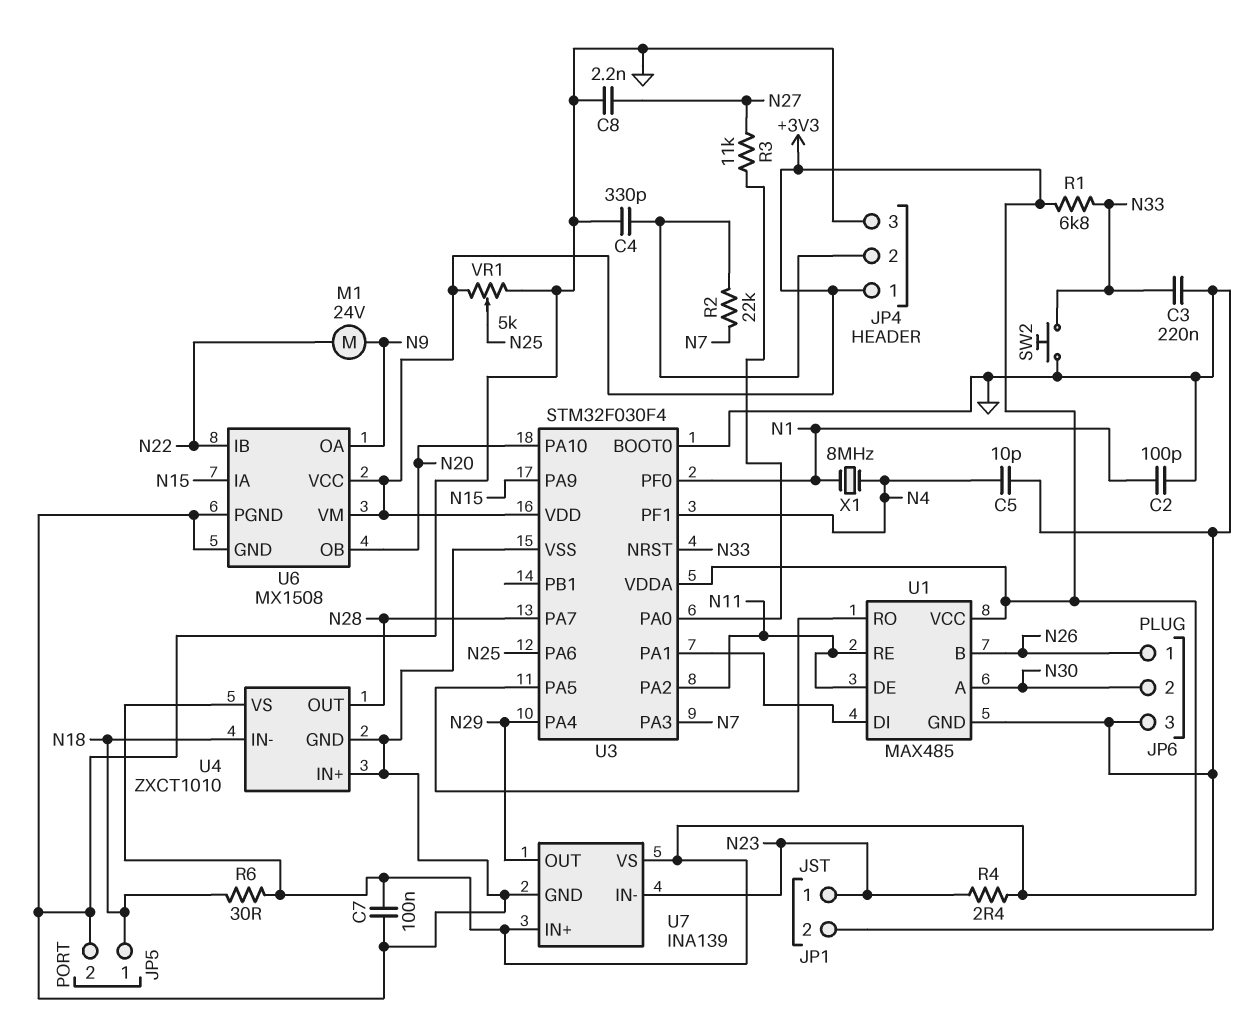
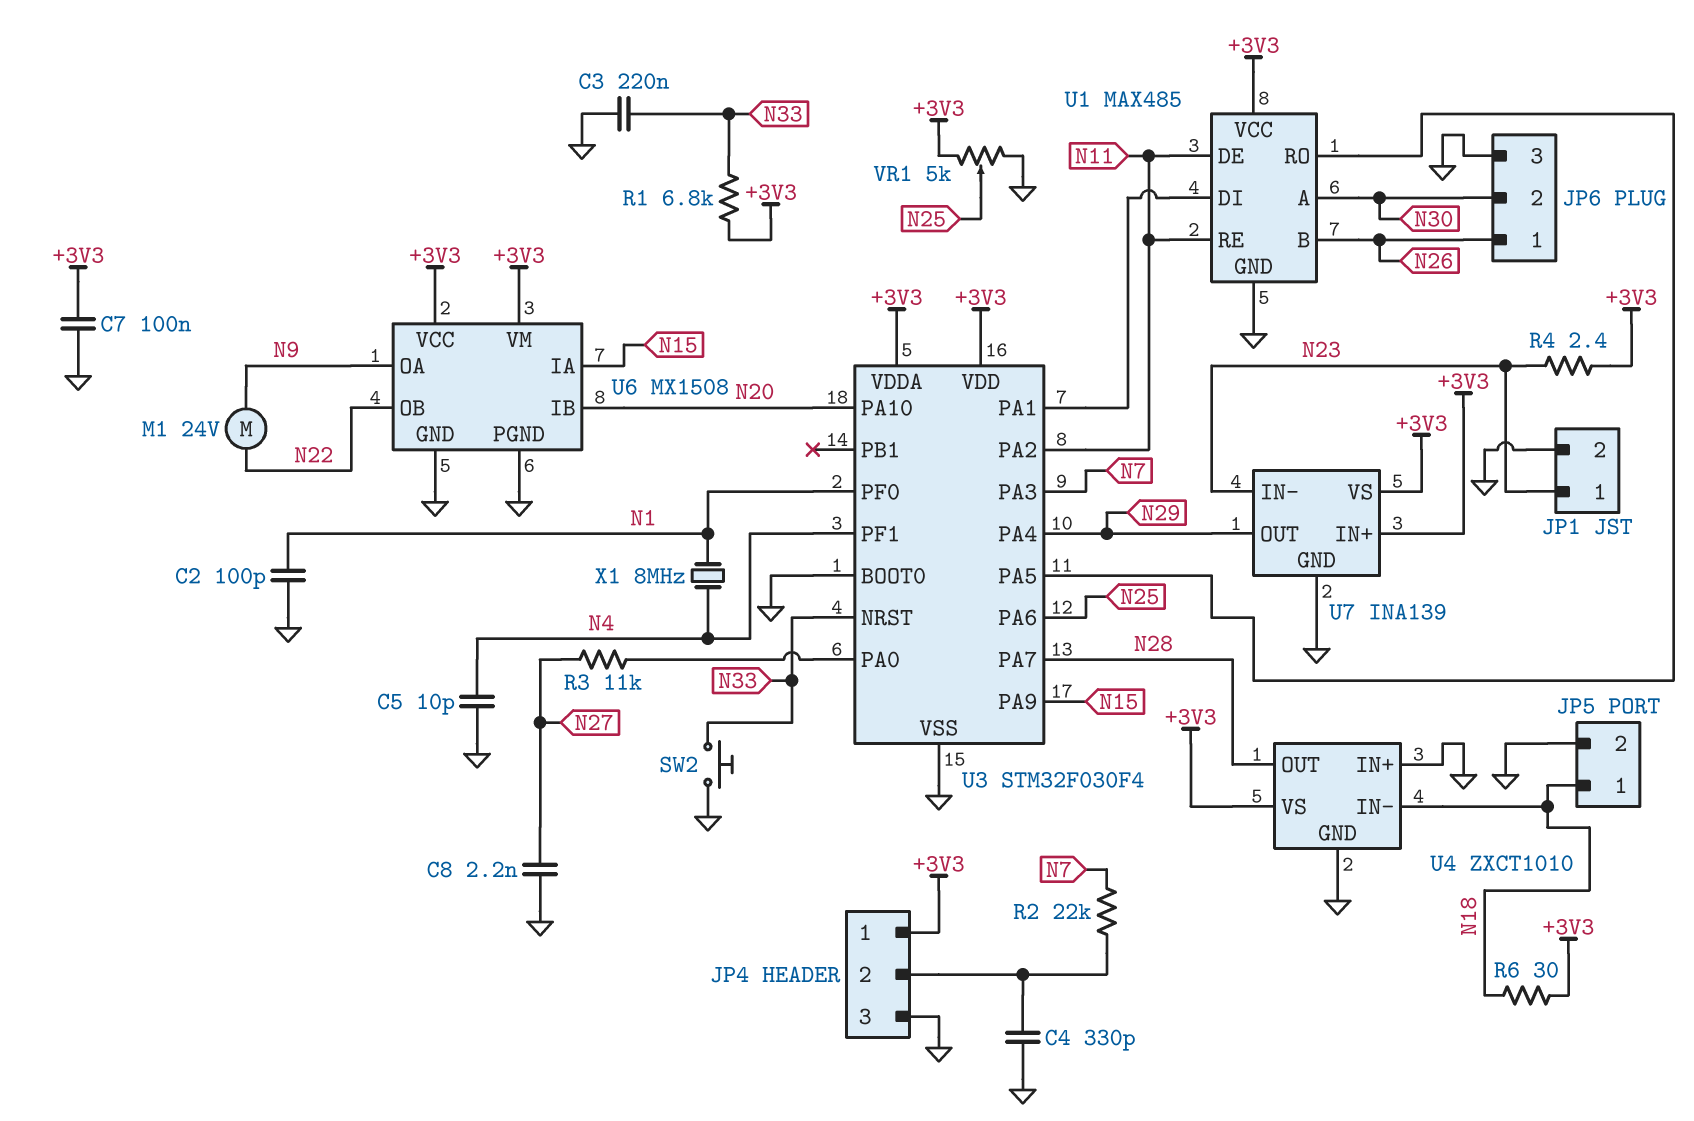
U6 pin IB: N22 -> N20
U6 pin OB: N20 -> N22

